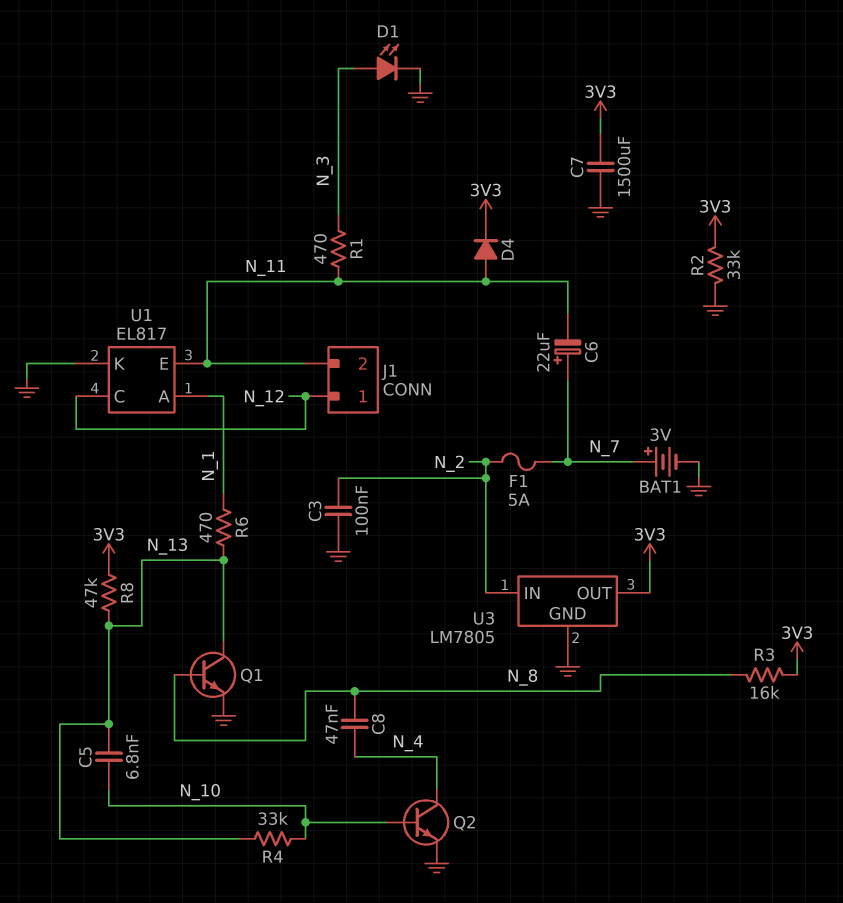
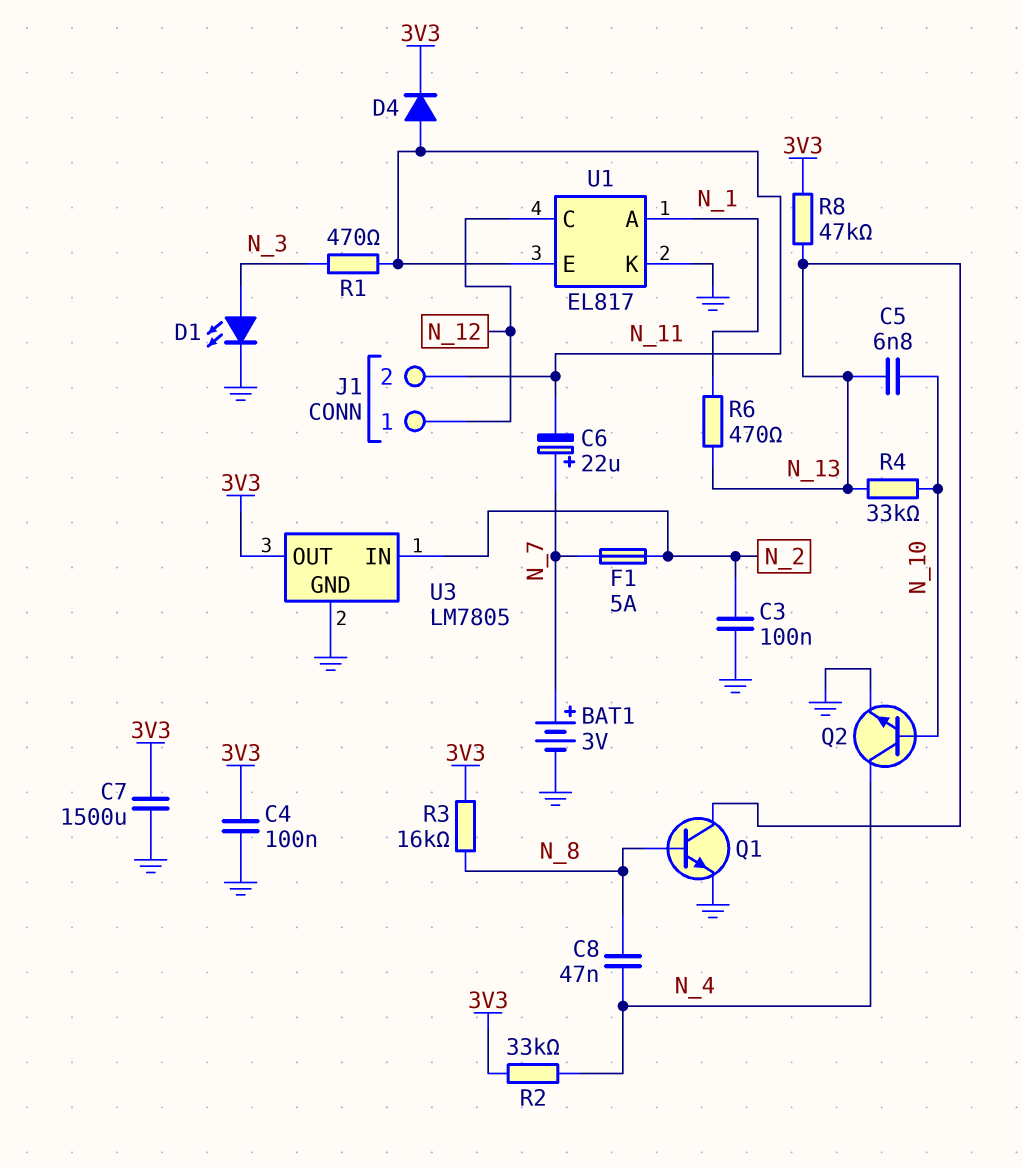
C4: none -> 100nF (3V3, GND)
R2: 33k (3V3, GND) -> 33k (3V3, N_4)

